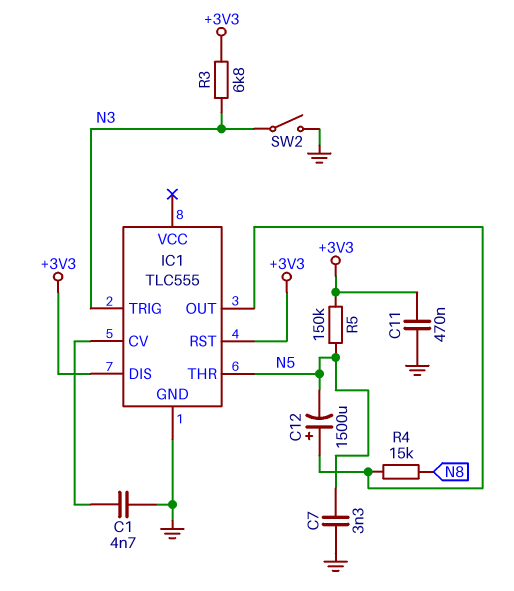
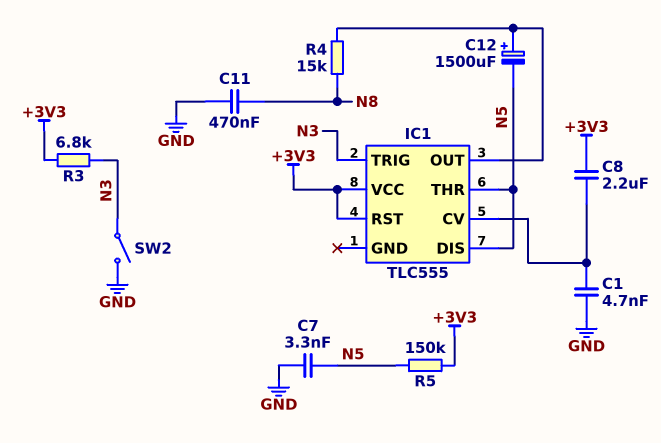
C8: none -> 2.2uF (+3V3, IC1/CV)
C11: 470nF (+3V3, GND) -> 470nF (GND, N8)
IC1 pin DIS: +3V3 -> N5
IC1 pin GND: GND -> none
IC1 pin VCC: none -> +3V3

